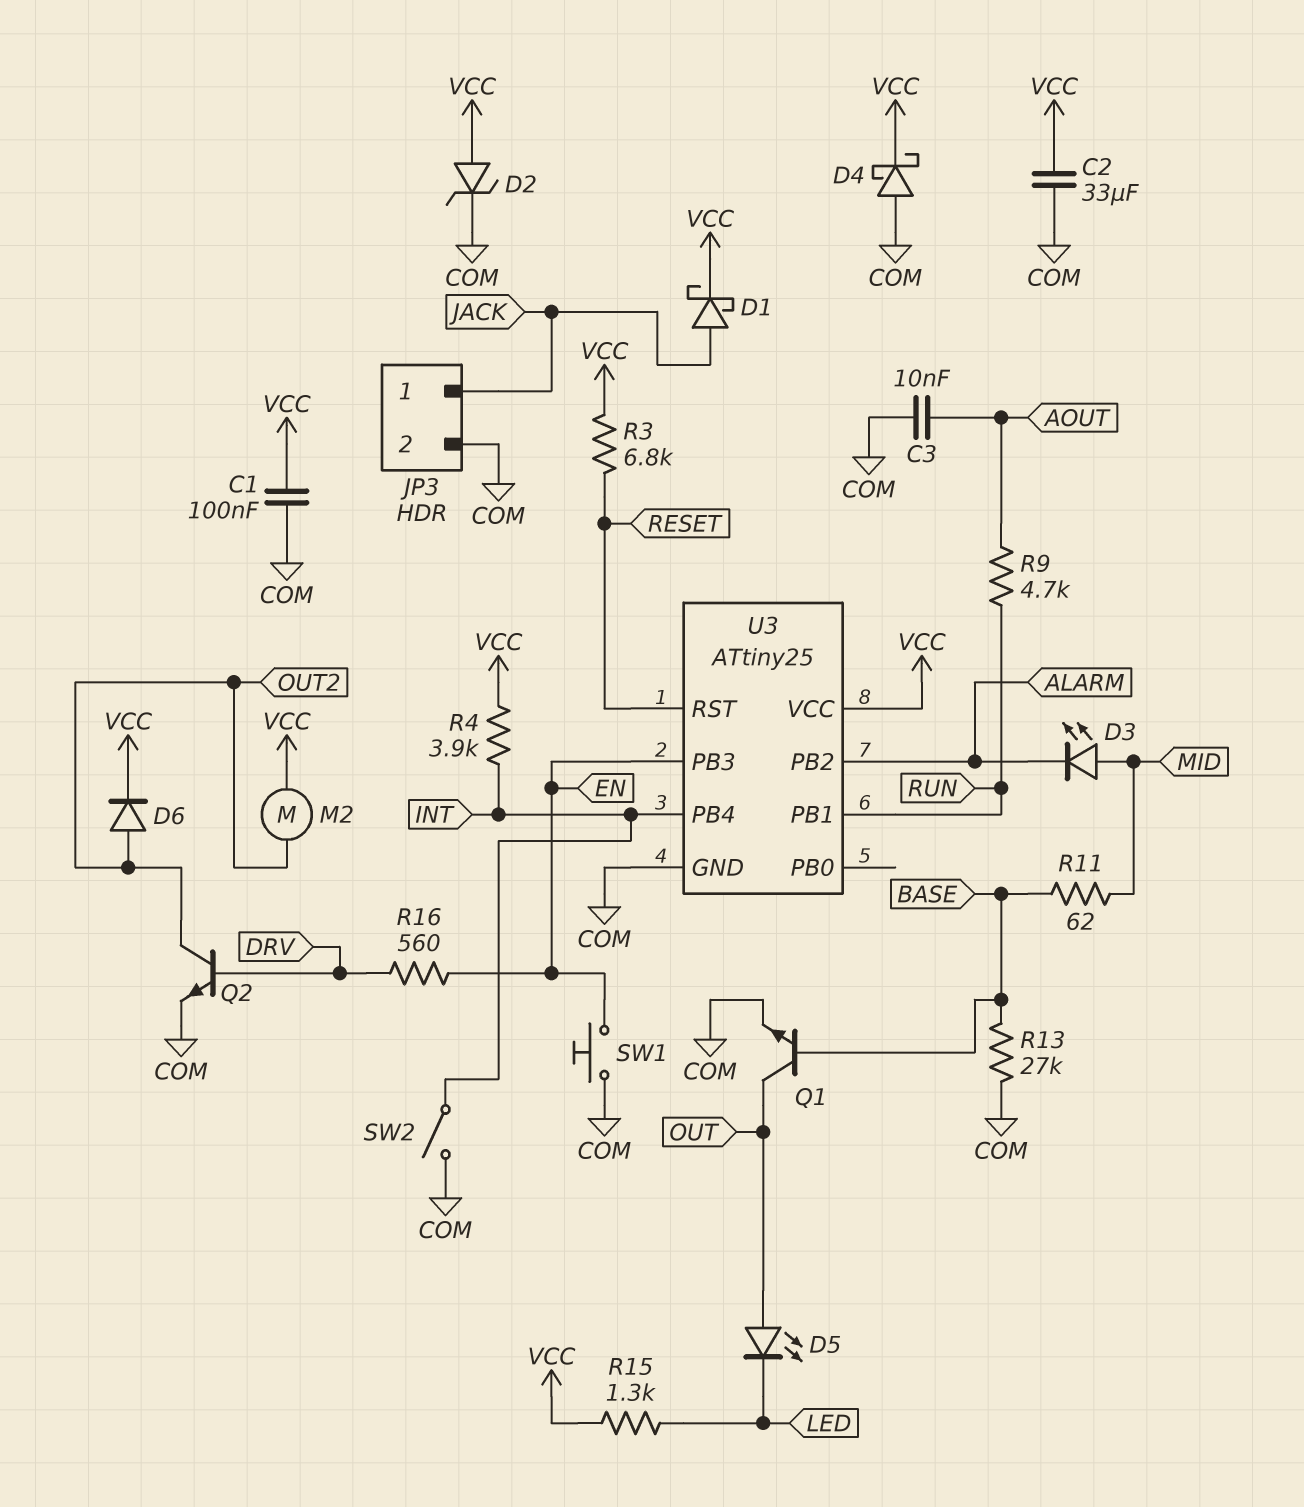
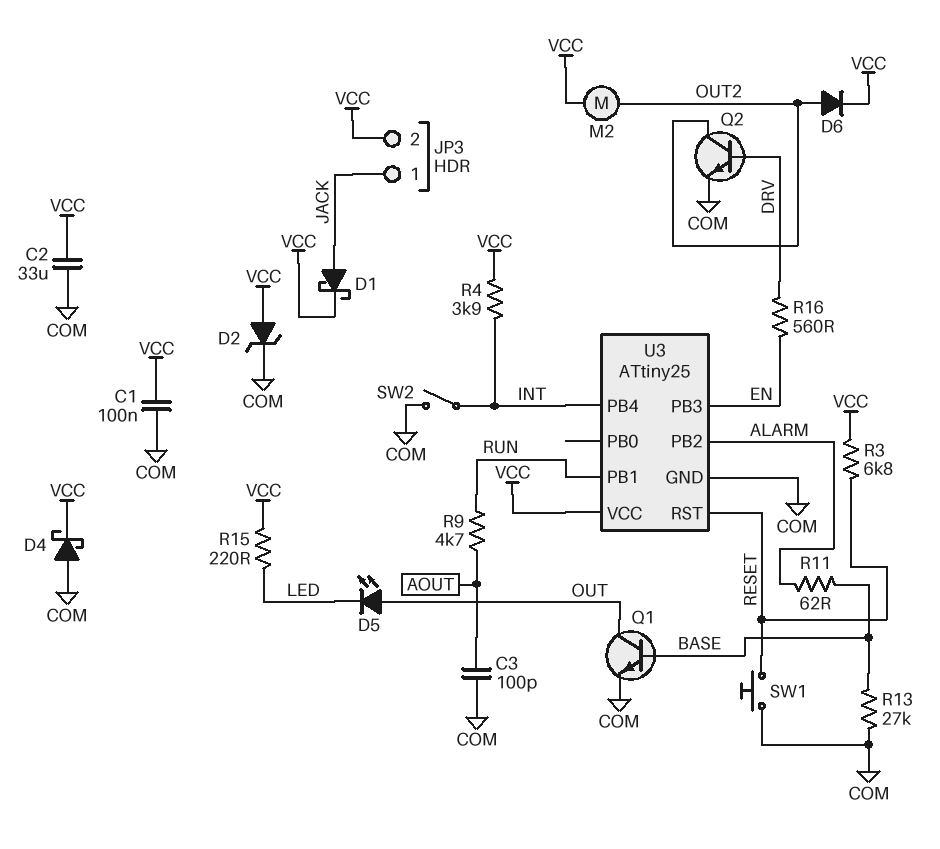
C3: 10nF (AOUT, COM) -> 100pF (AOUT, COM)
D3: LED (A MID, K ALARM) -> none
JP3 pin 2: COM -> VCC
R11: 62 (BASE, MID) -> 62 (ALARM, BASE)
R15: 1.3k (LED, VCC) -> 220 (LED, VCC)
SW1: button (COM, EN) -> button (COM, RESET)

